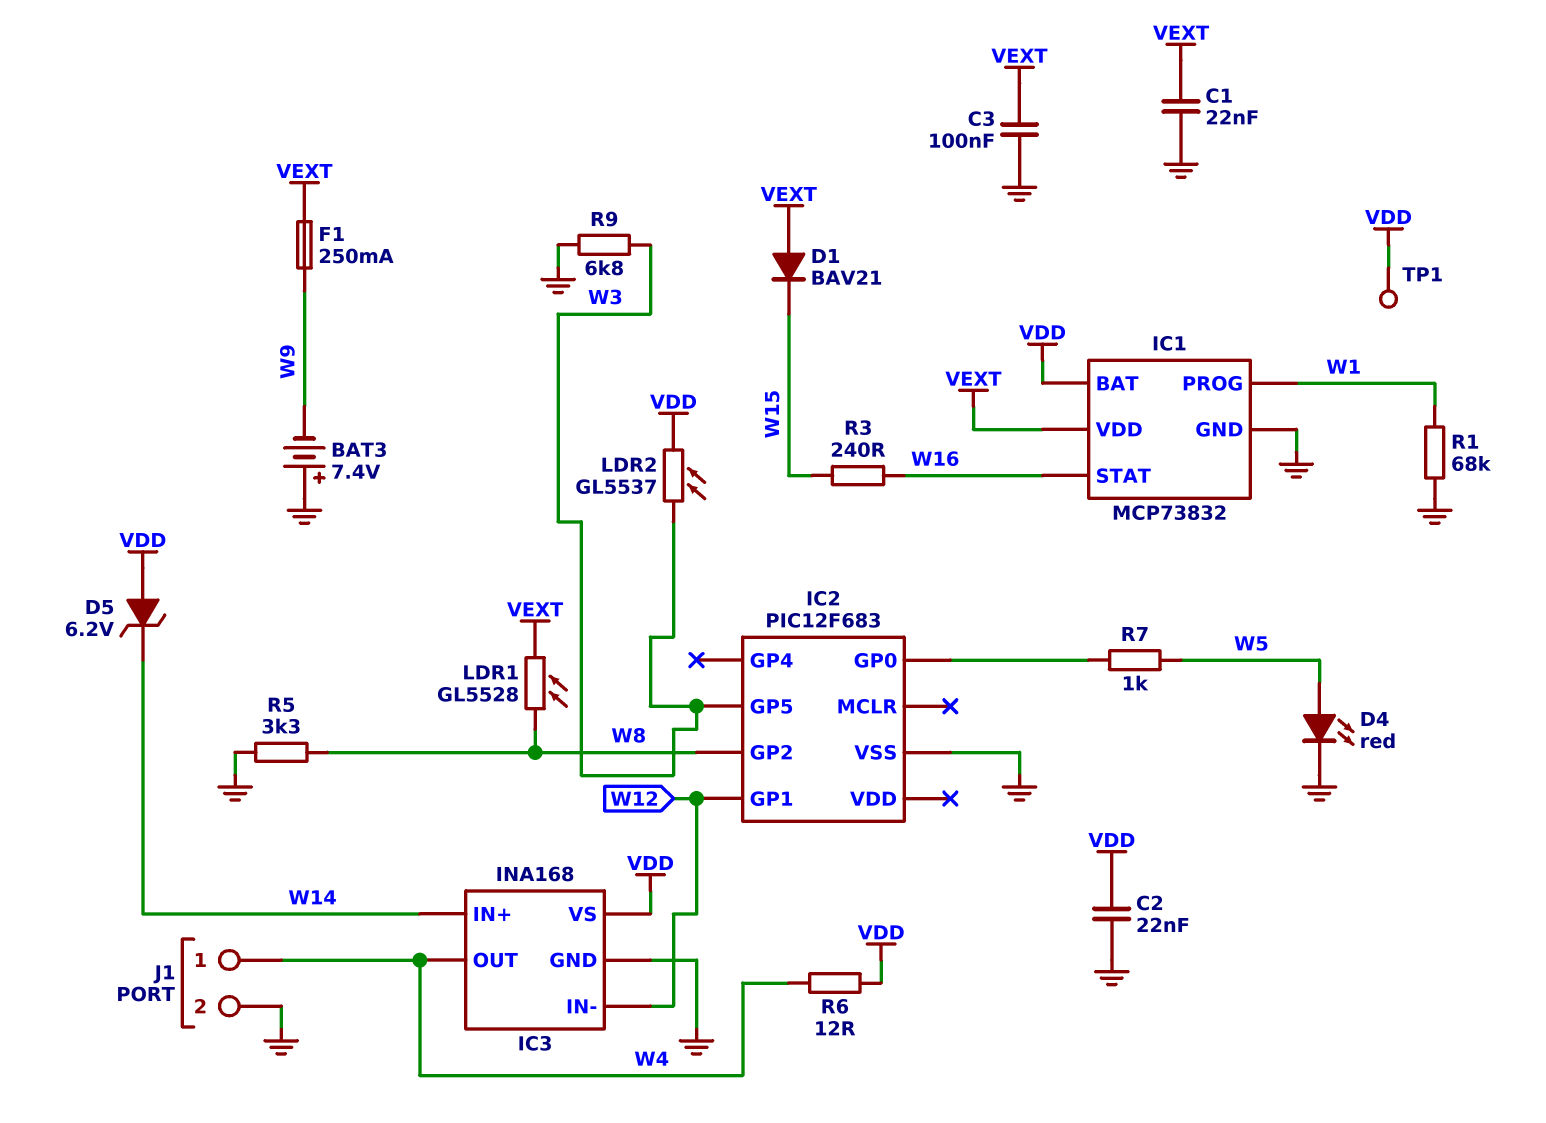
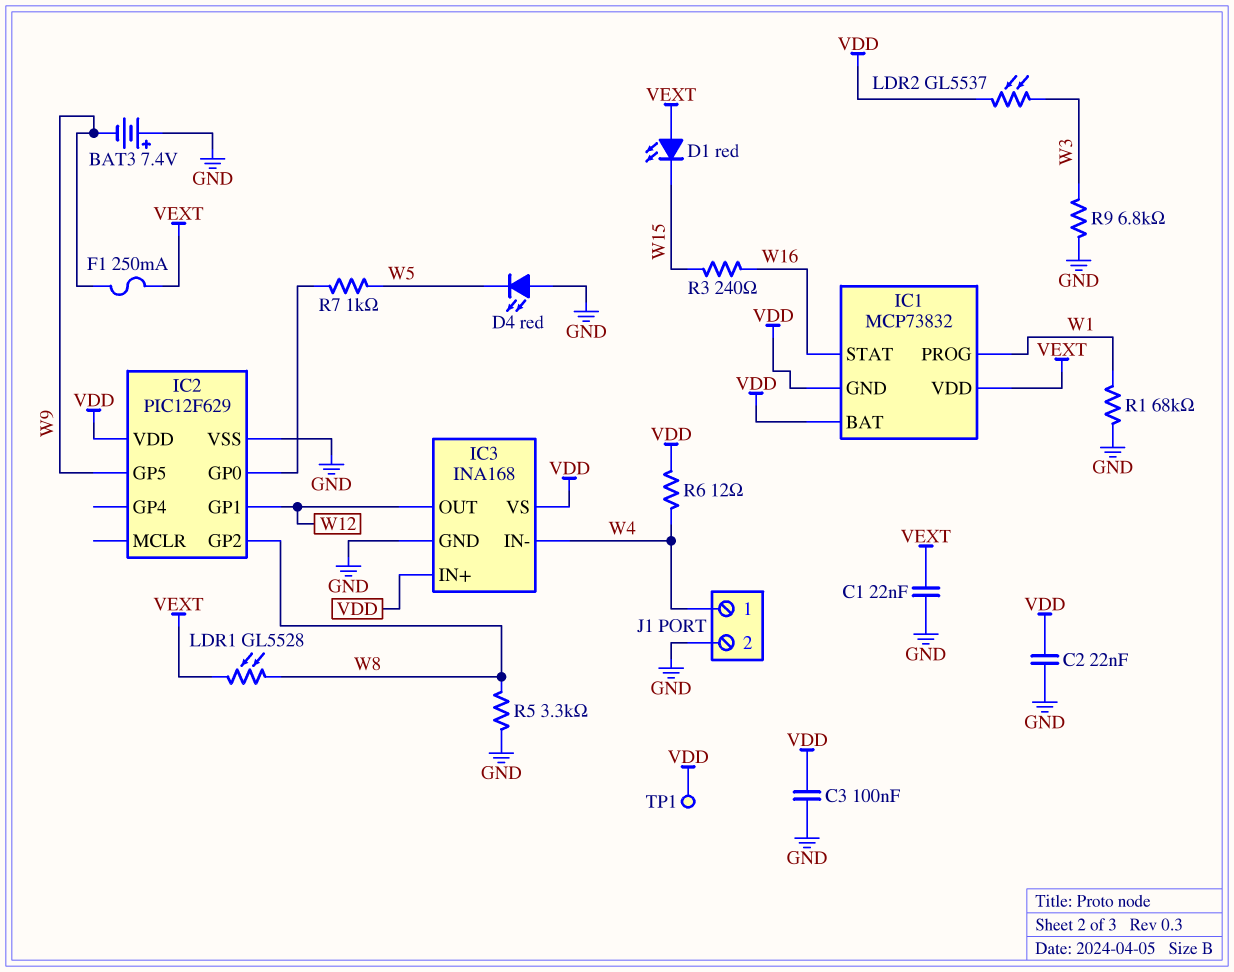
C3: 100nF (GND, VEXT) -> 100nF (GND, VDD)
D1: diode BAV21 (A VEXT, K W15) -> LED red (A VEXT, K W15)
D4: LED red (A W5, K GND) -> LED red (A GND, K W5)
D5: zener 6.2V (A VDD, K W14) -> none
IC1 pin GND: GND -> VDD
IC2: PIC12F683 -> PIC12F629
IC2 pin GP5: W3 -> W9
IC2 pin VDD: none -> VDD
IC3 pin IN+: W14 -> VDD
IC3 pin IN-: W12 -> W4
IC3 pin OUT: W4 -> W12

